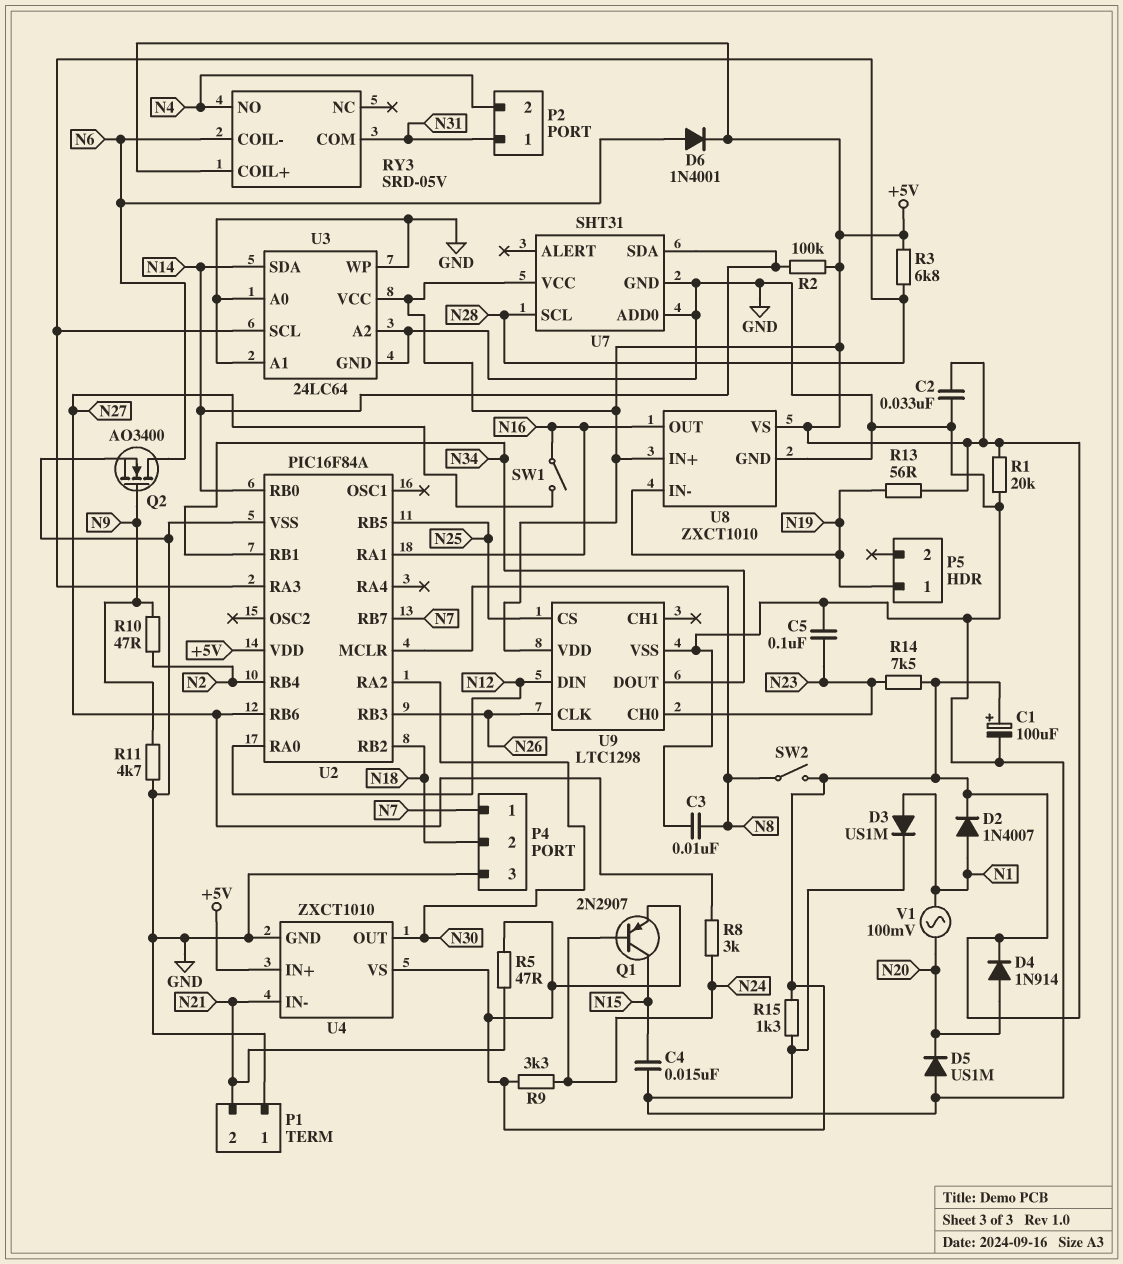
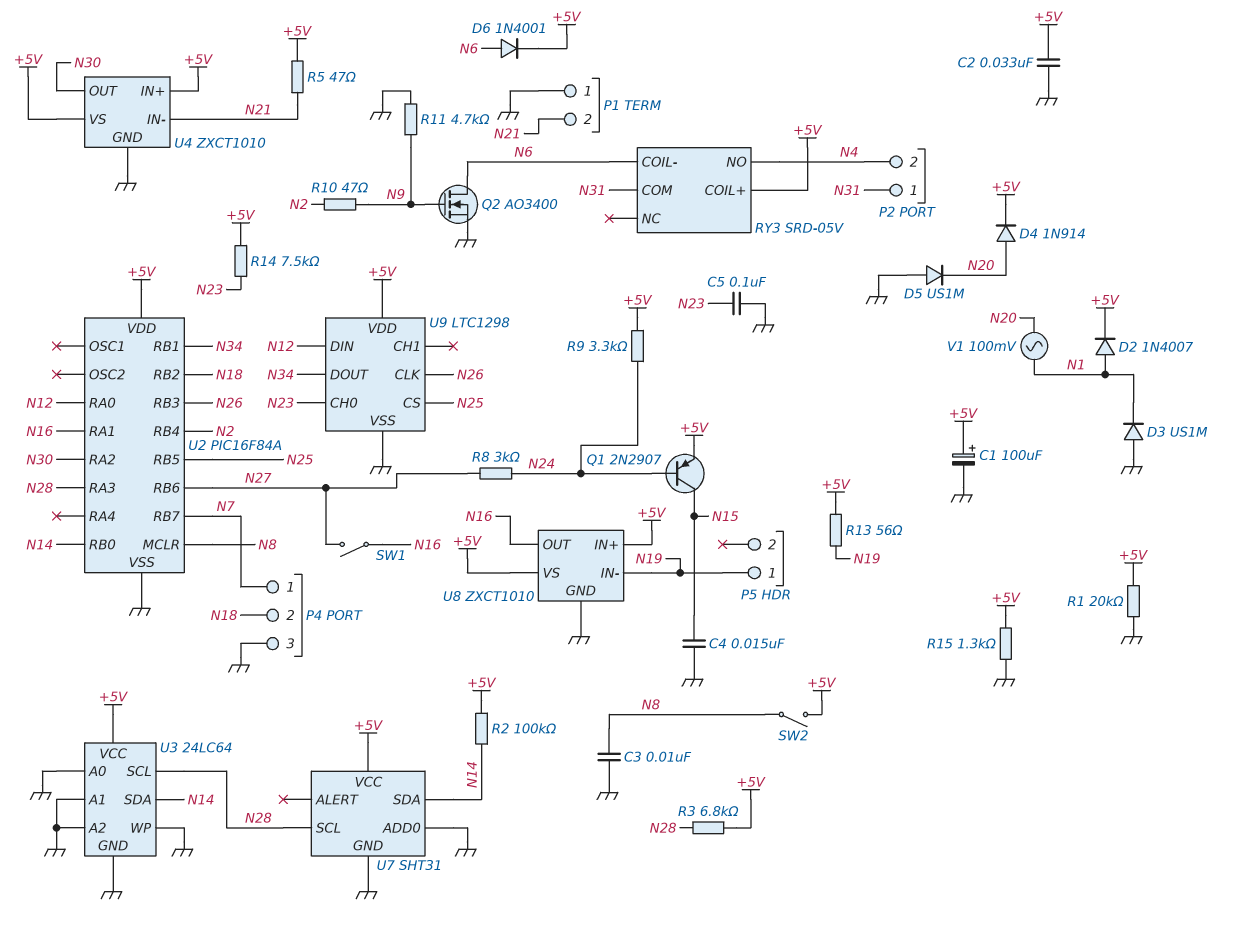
D3: diode US1M (A N1, K GND) -> diode US1M (A GND, K N1)

